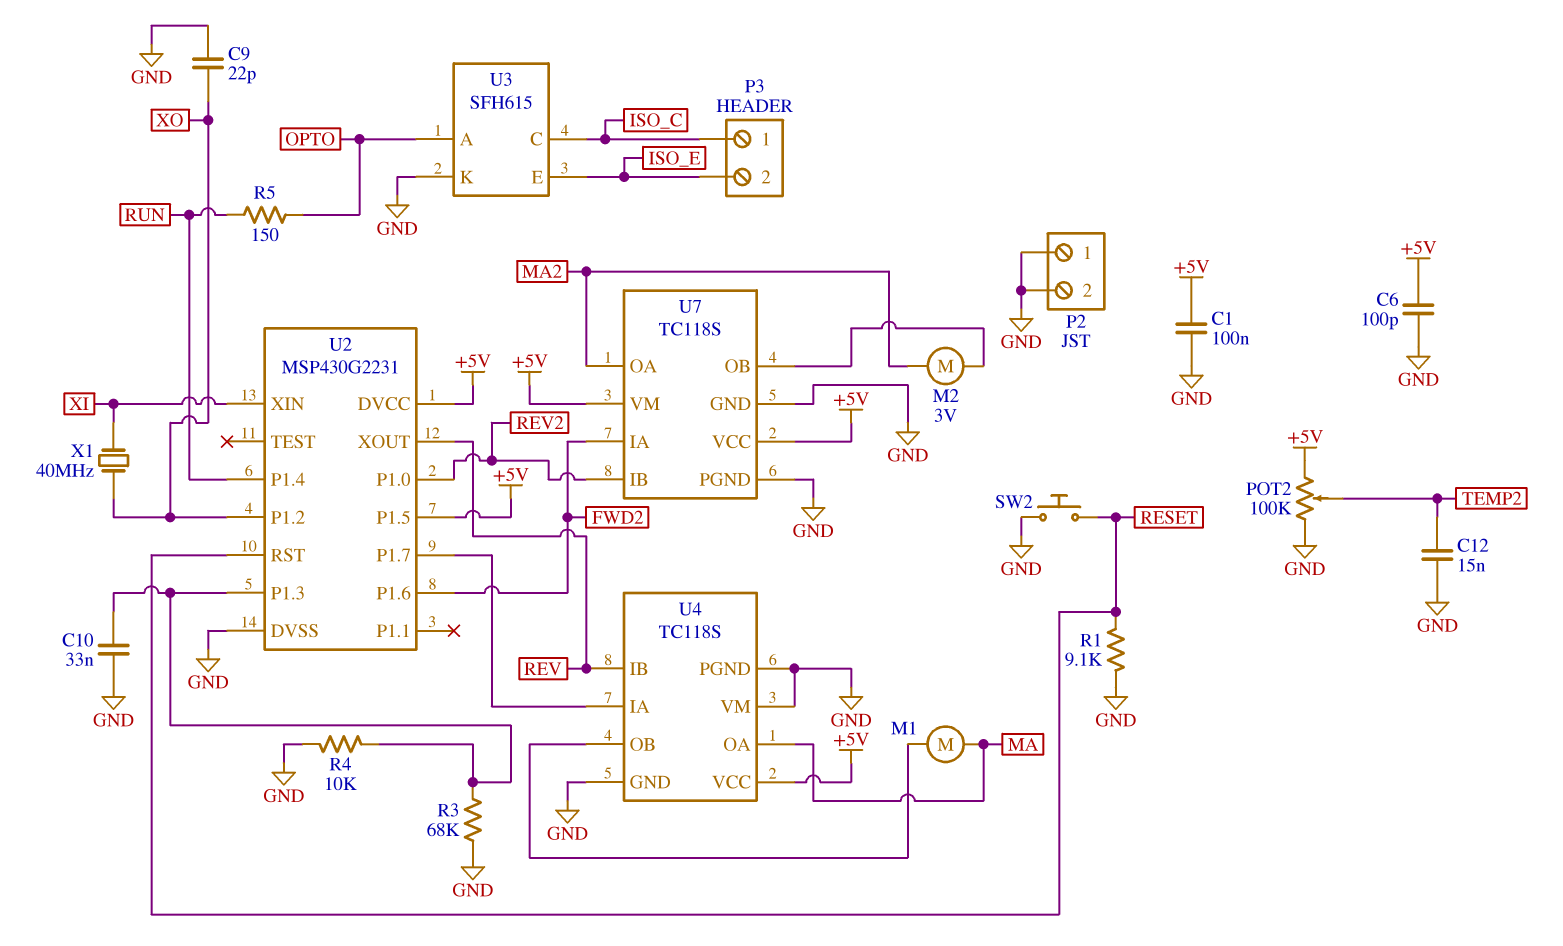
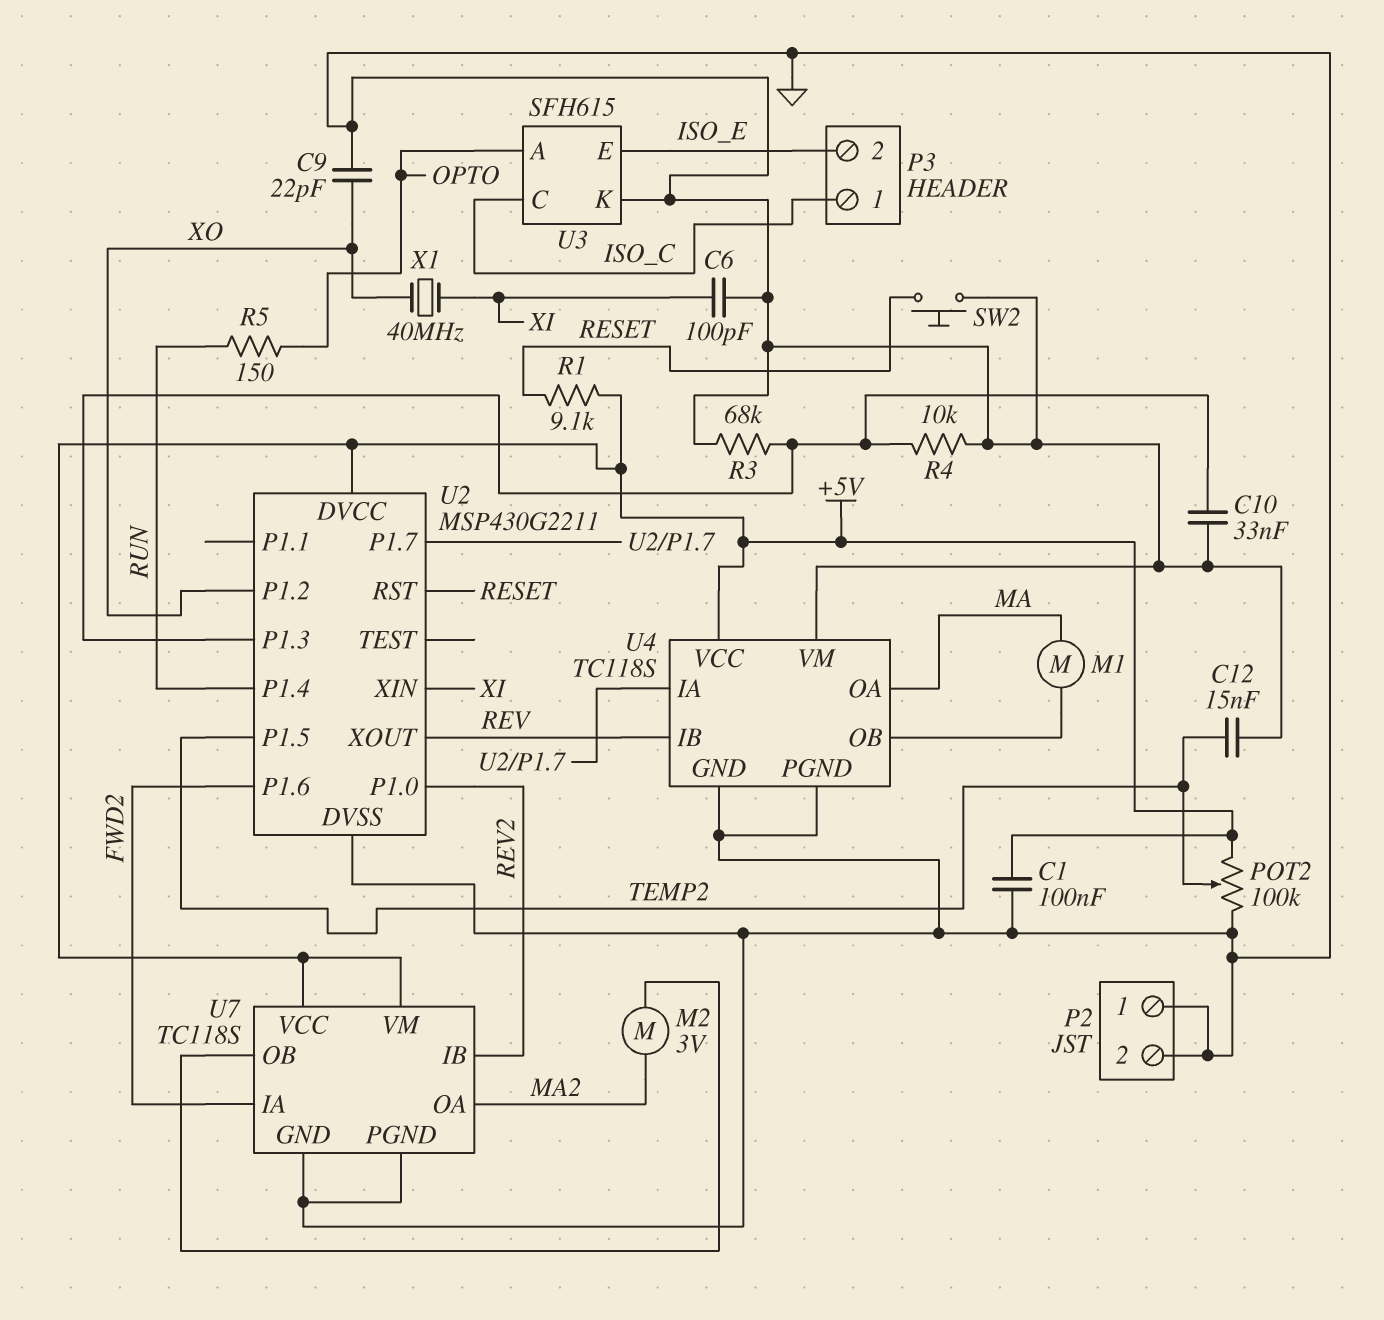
C6: 100pF (+5V, GND) -> 100pF (GND, XI)
R1: 9.1k (GND, RESET) -> 9.1k (+5V, RESET)
U2: MSP430G2231 -> MSP430G2211
U2 pin P1.5: +5V -> TEMP2

